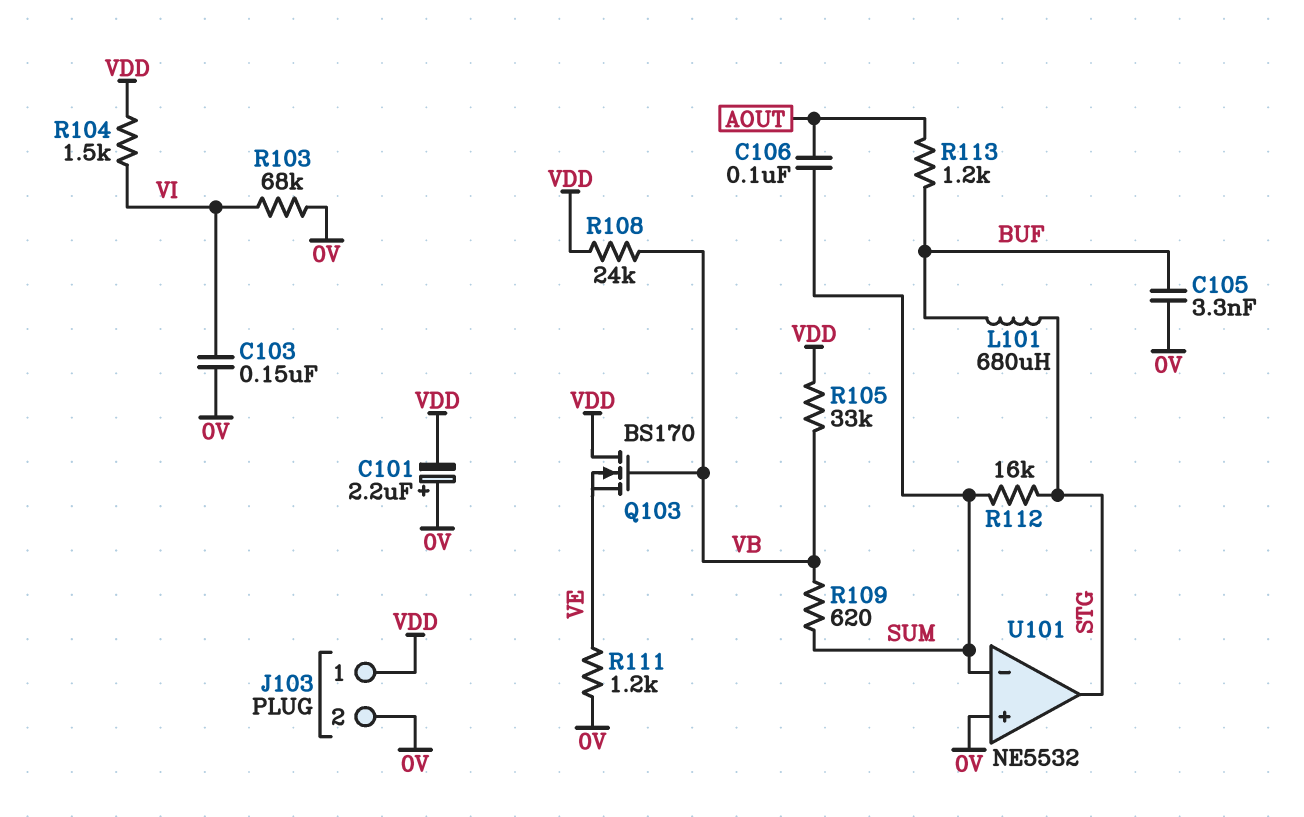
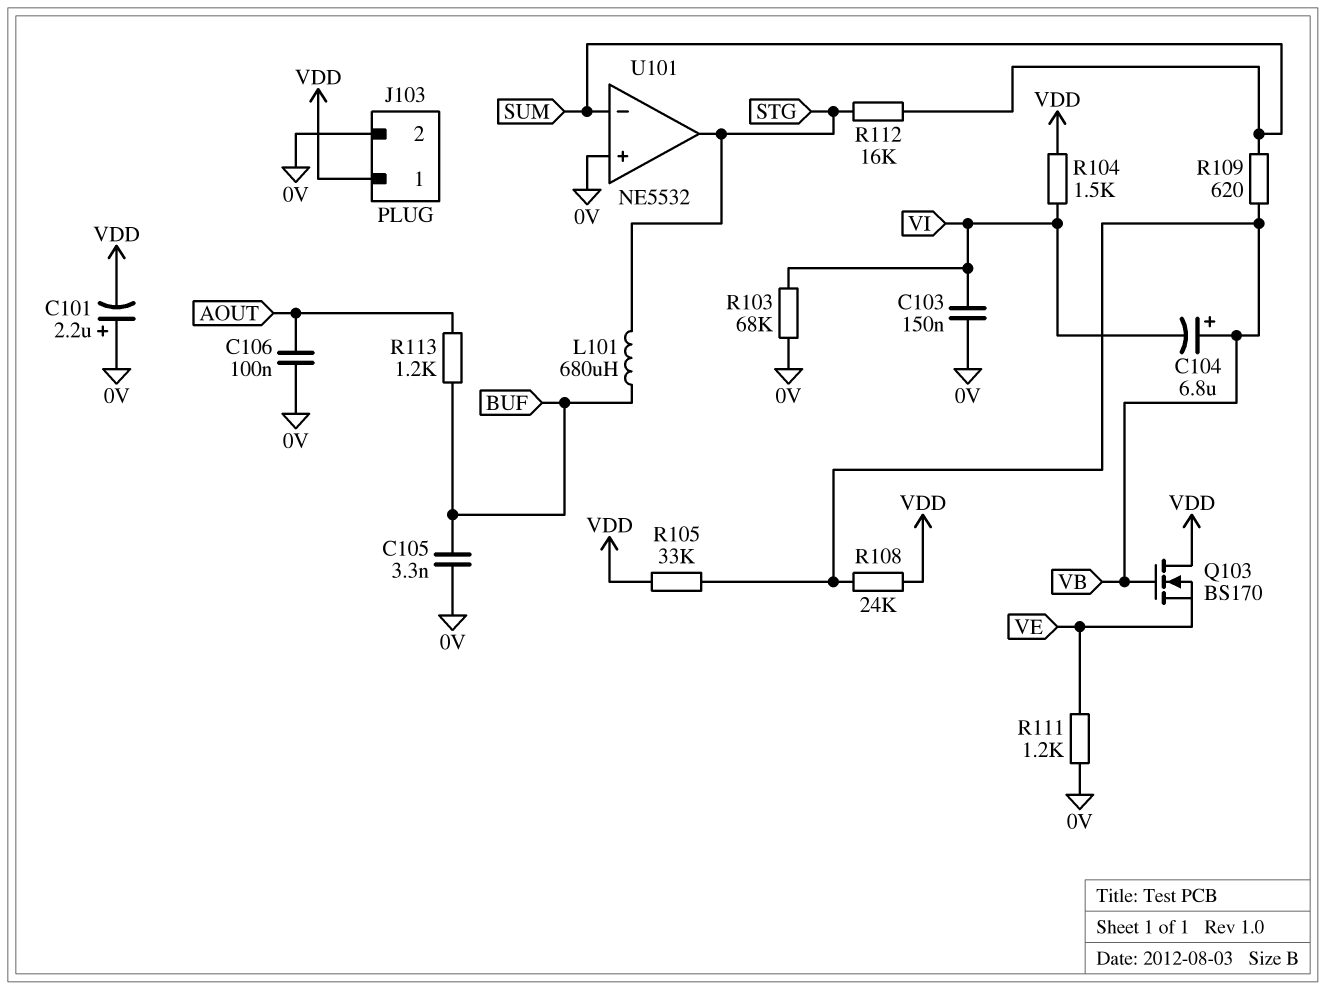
C104: none -> 6.8uF (plus VB, minus VI)
C106: 100nF (AOUT, SUM) -> 100nF (0V, AOUT)

